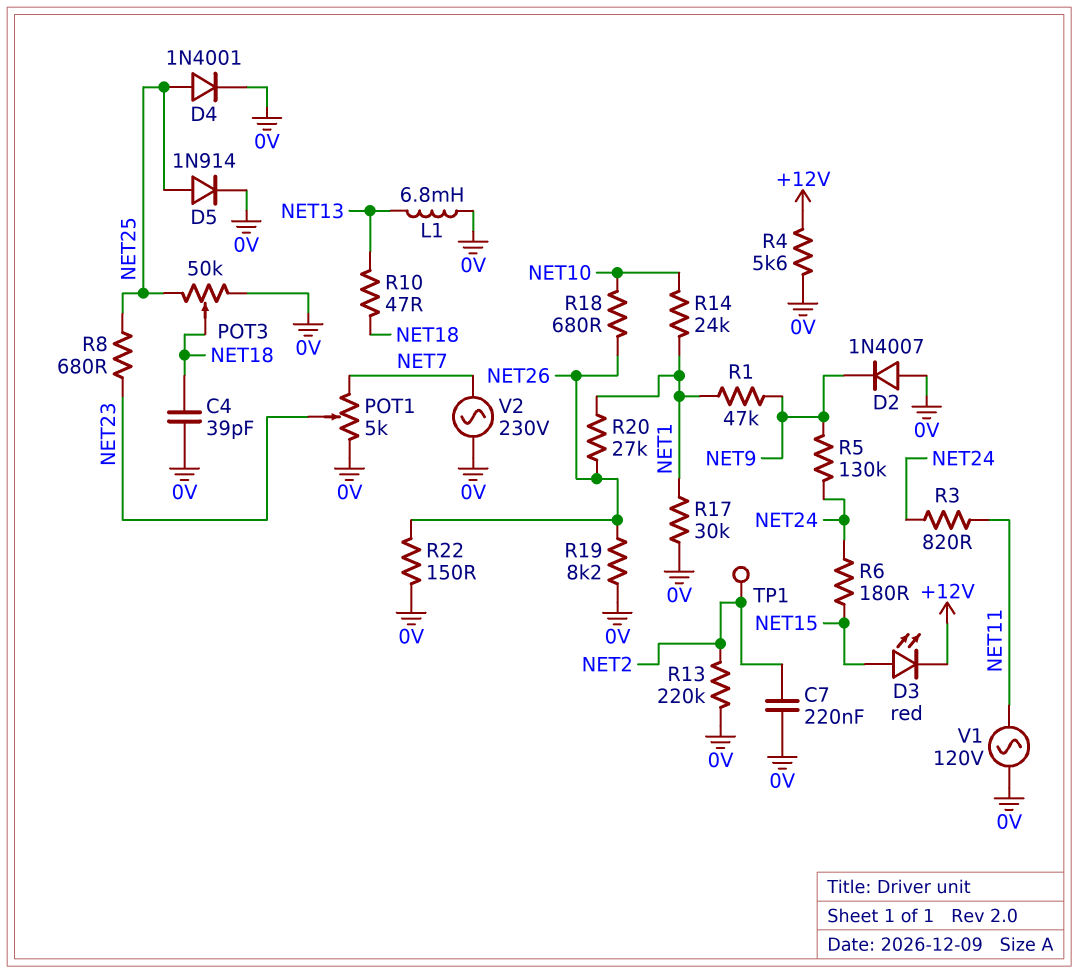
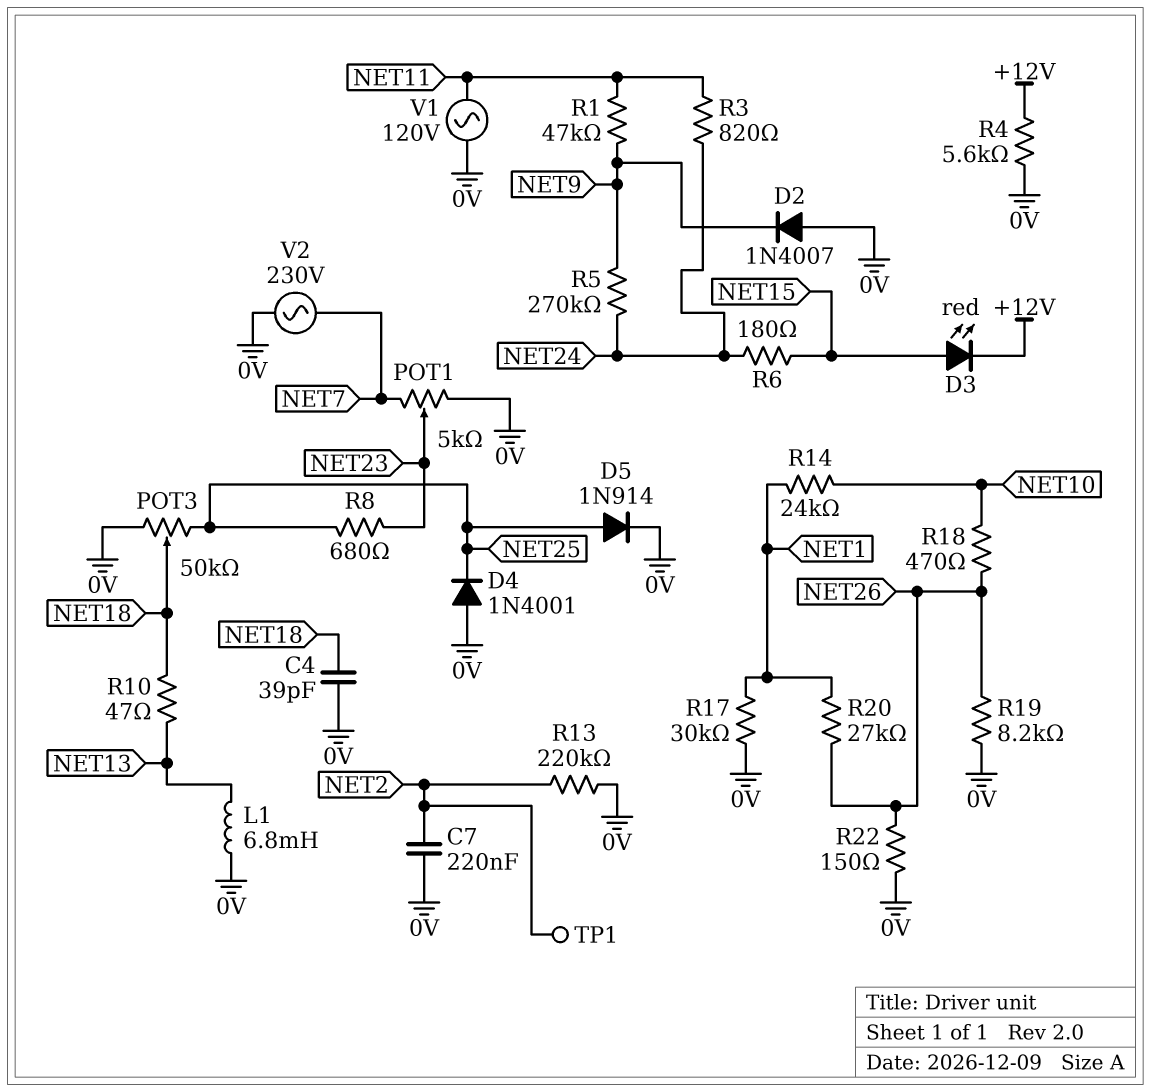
D4: diode 1N4001 (A NET25, K 0V) -> diode 1N4001 (A 0V, K NET25)
R1: 47k (NET1, NET9) -> 47k (NET9, NET11)
R5: 130k (NET9, NET24) -> 270k (NET9, NET24)
R18: 680 (NET10, NET26) -> 470 (NET10, NET26)

